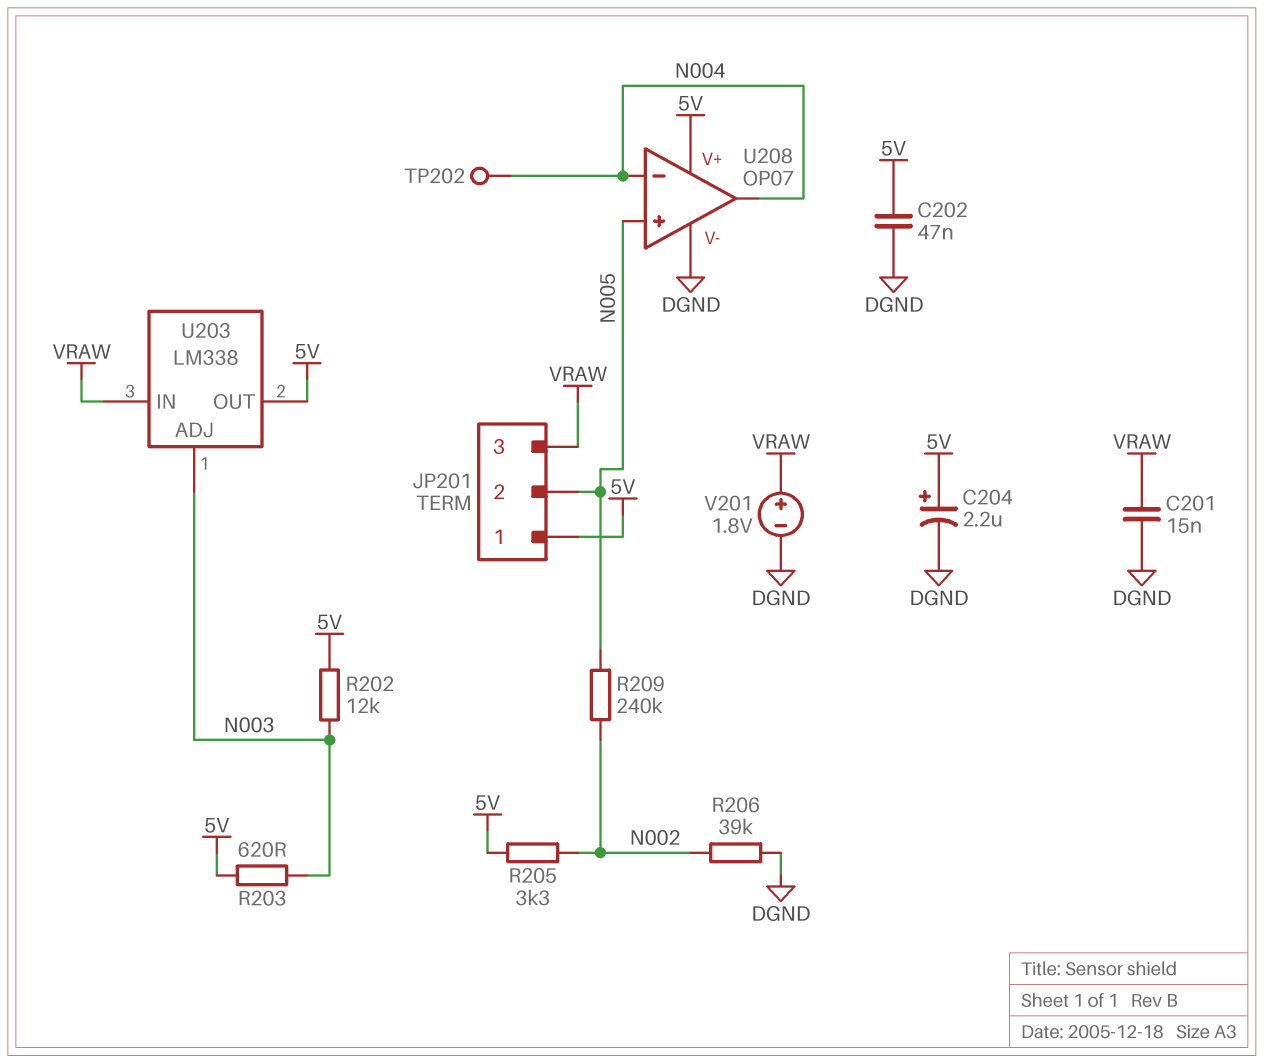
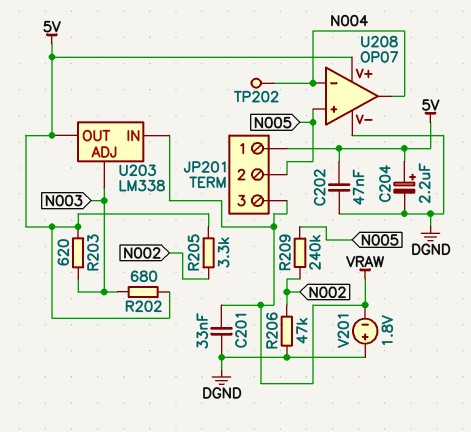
C201: 15nF (DGND, VRAW) -> 33nF (DGND, VRAW)
R202: 12k (5V, N003) -> 680 (5V, N003)
R206: 39k (DGND, N002) -> 47k (DGND, N002)
V201: 1.8V (plus VRAW, minus DGND) -> 1.8V (plus DGND, minus VRAW)

